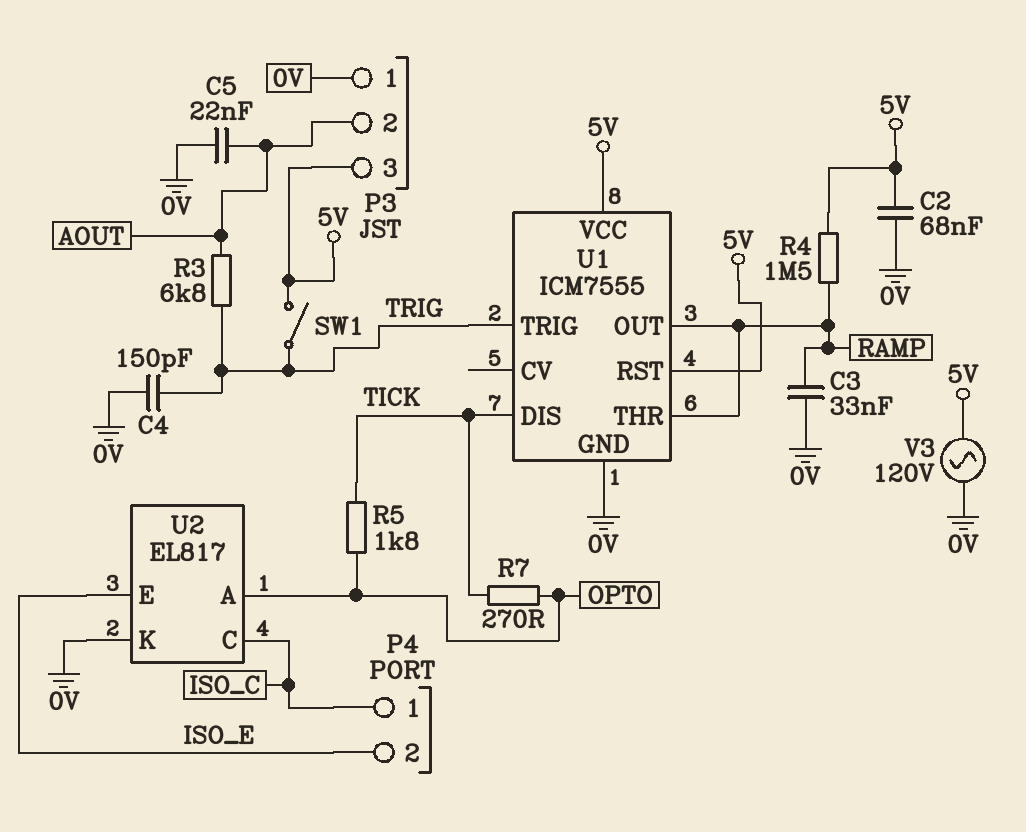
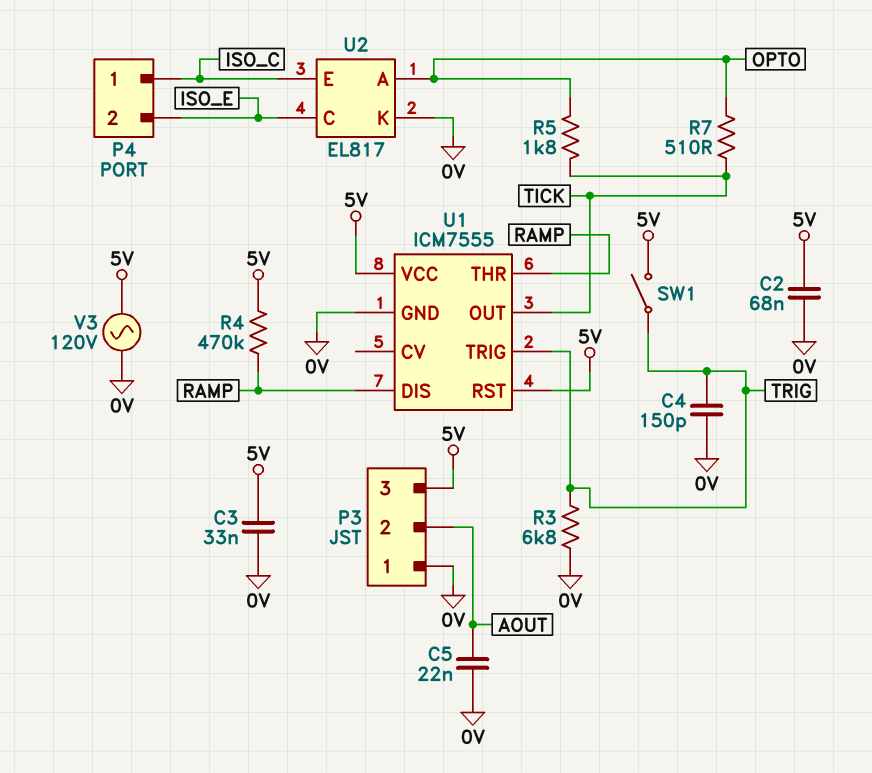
C3: 33nF (0V, RAMP) -> 33nF (0V, 5V)
R3: 6.8k (AOUT, TRIG) -> 6.8k (0V, TRIG)
R4: 1.5M (5V, RAMP) -> 470k (5V, RAMP)
R7: 270 (OPTO, TICK) -> 510 (OPTO, TICK)
U1 pin DIS: TICK -> RAMP
U1 pin OUT: RAMP -> TICK
U2 pin C: ISO_C -> ISO_E
U2 pin E: ISO_E -> ISO_C

